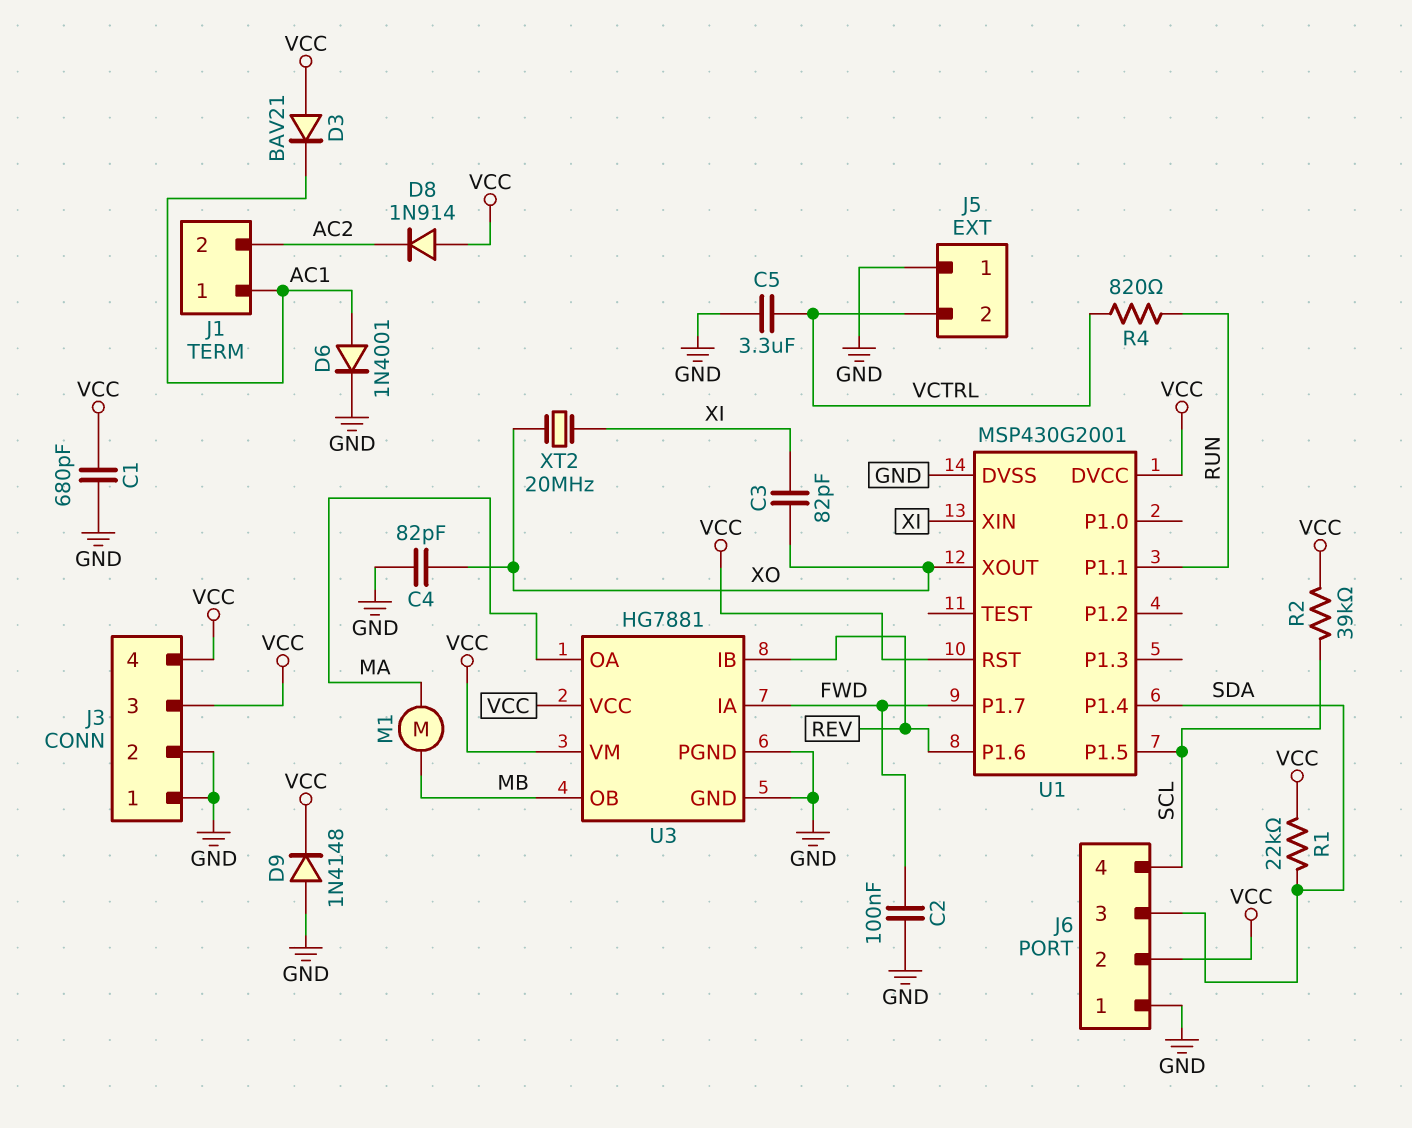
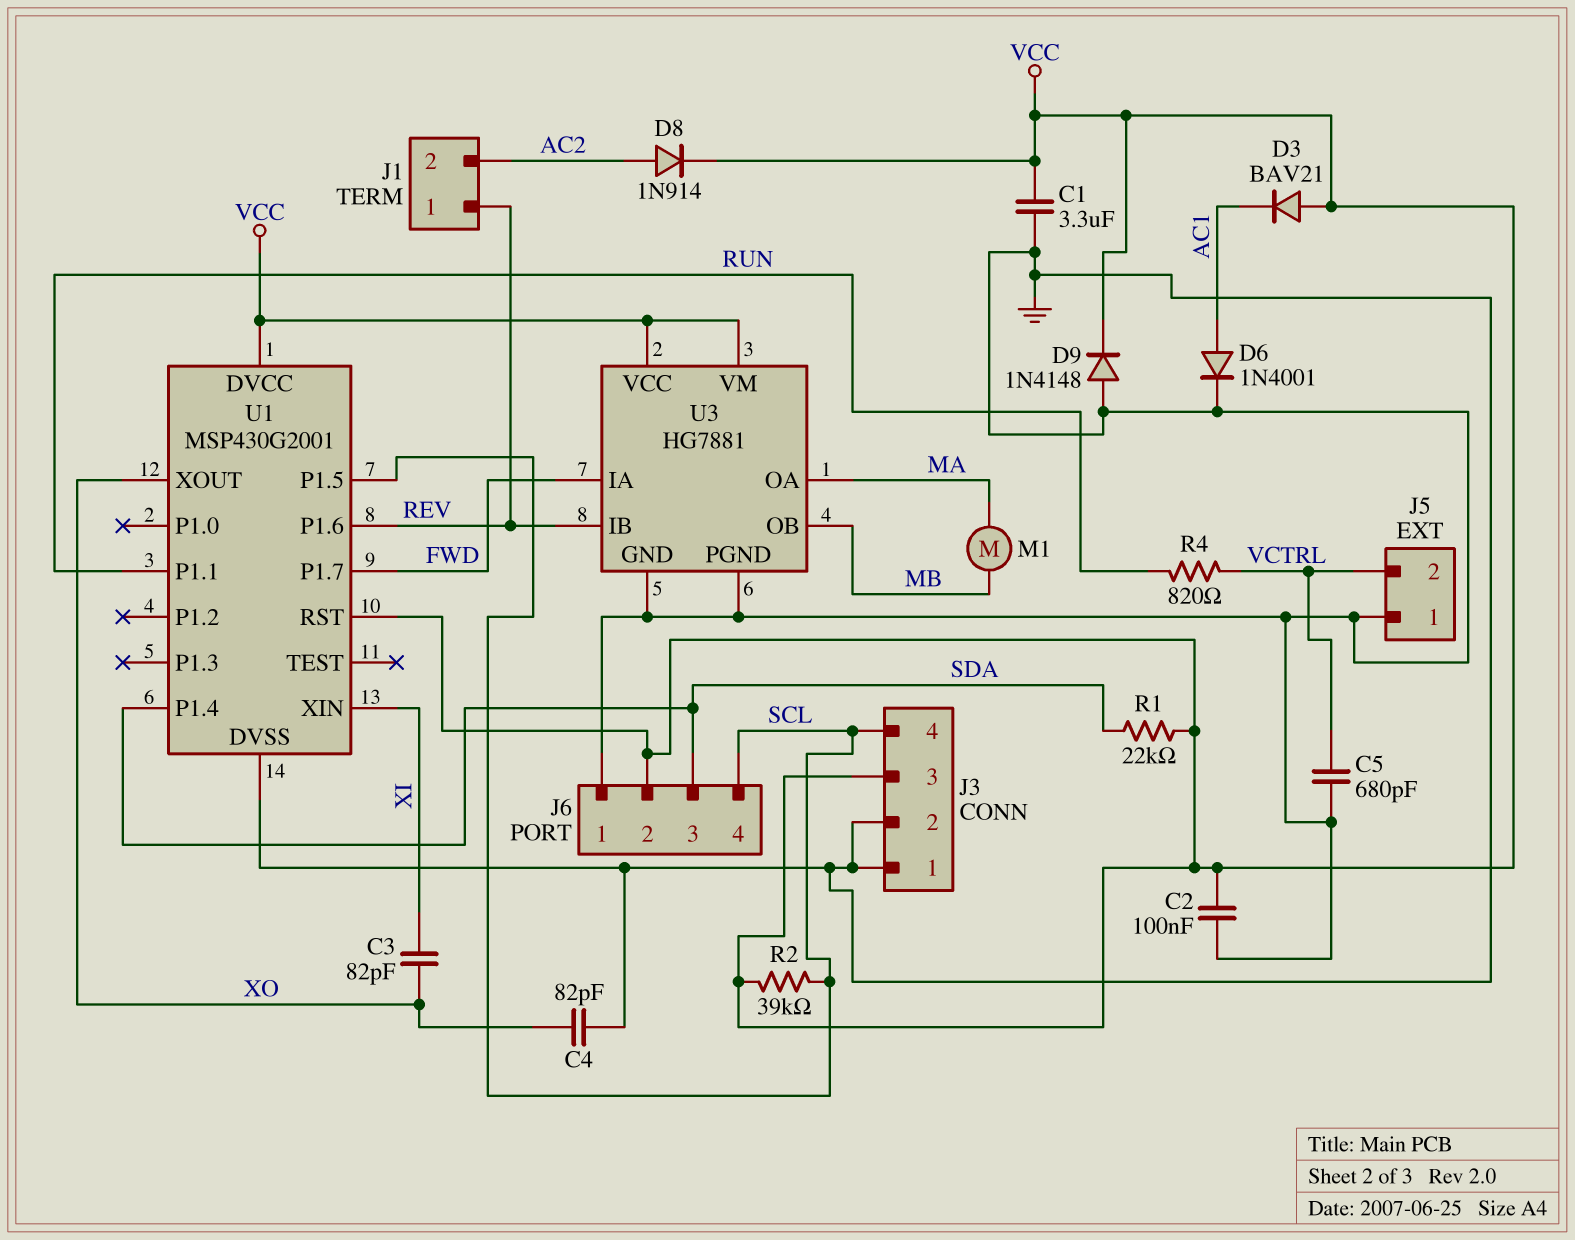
C1: 680pF (GND, VCC) -> 3.3uF (GND, VCC)
C2: 100nF (FWD, GND) -> 100nF (GND, VCC)
C5: 3.3uF (GND, VCTRL) -> 680pF (GND, VCTRL)
D8: diode 1N914 (A VCC, K AC2) -> diode 1N914 (A AC2, K VCC)
J1 pin 1: AC1 -> REV
J3 pin 4: VCC -> SCL
XT2: 20MHz (XI, XO) -> none

